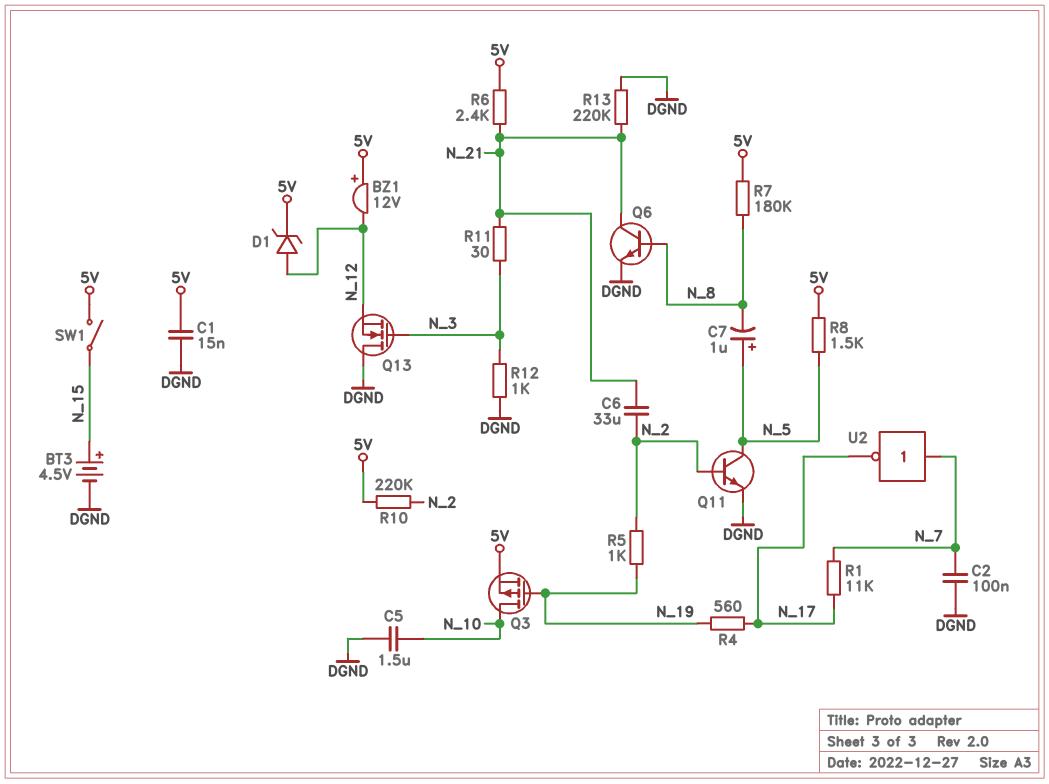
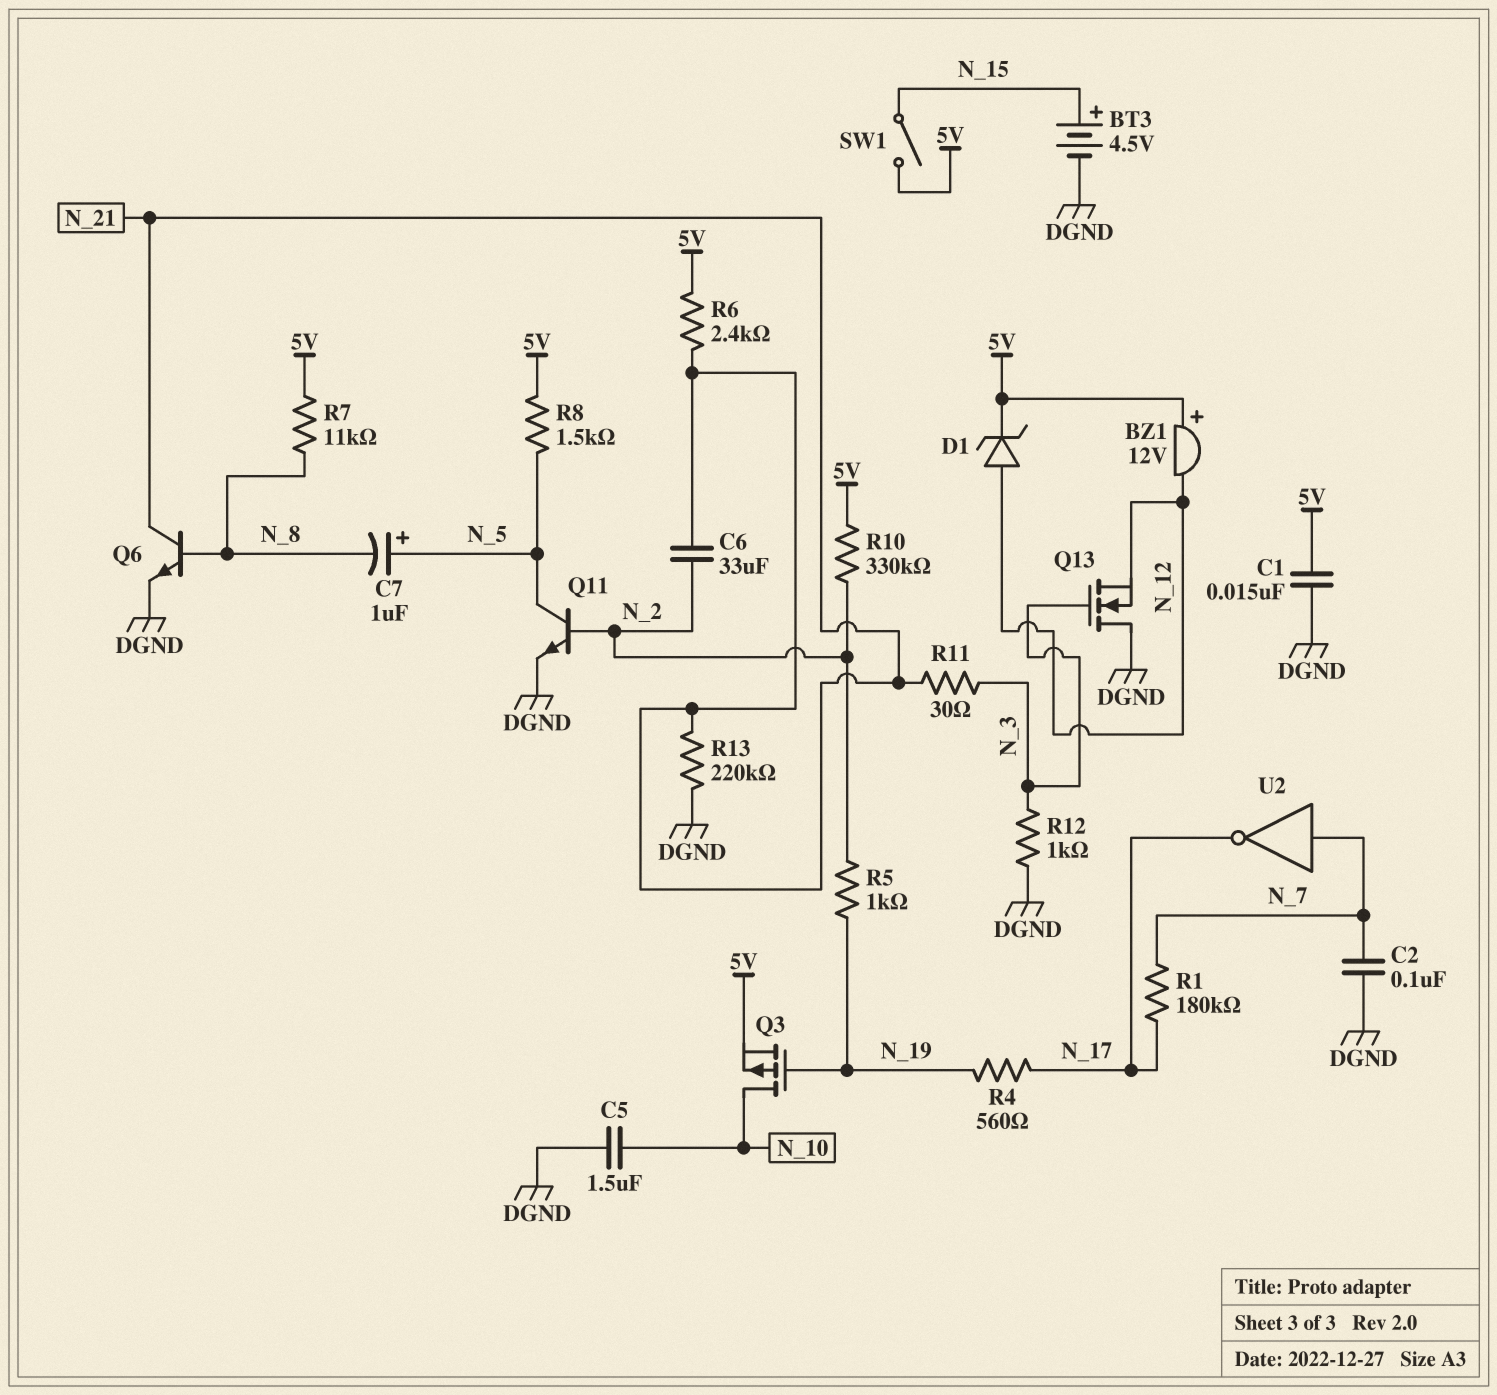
R1: 11k (N_7, N_17) -> 180k (N_7, N_17)
R7: 180k (5V, N_8) -> 11k (5V, N_8)
R10: 220k (5V, N_2) -> 330k (5V, N_2)

